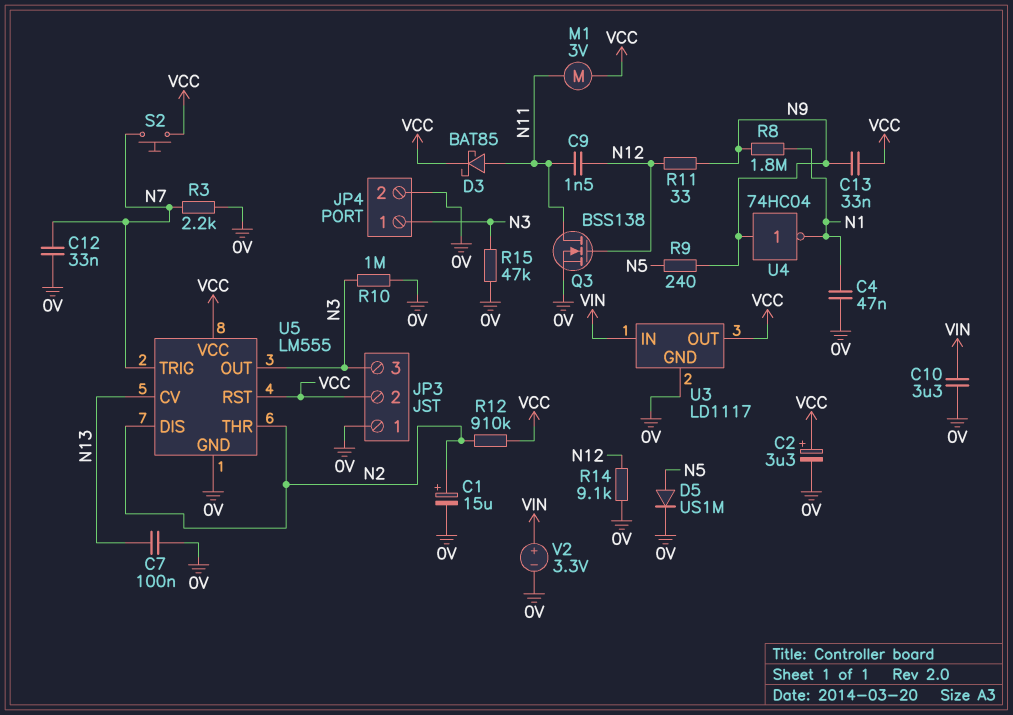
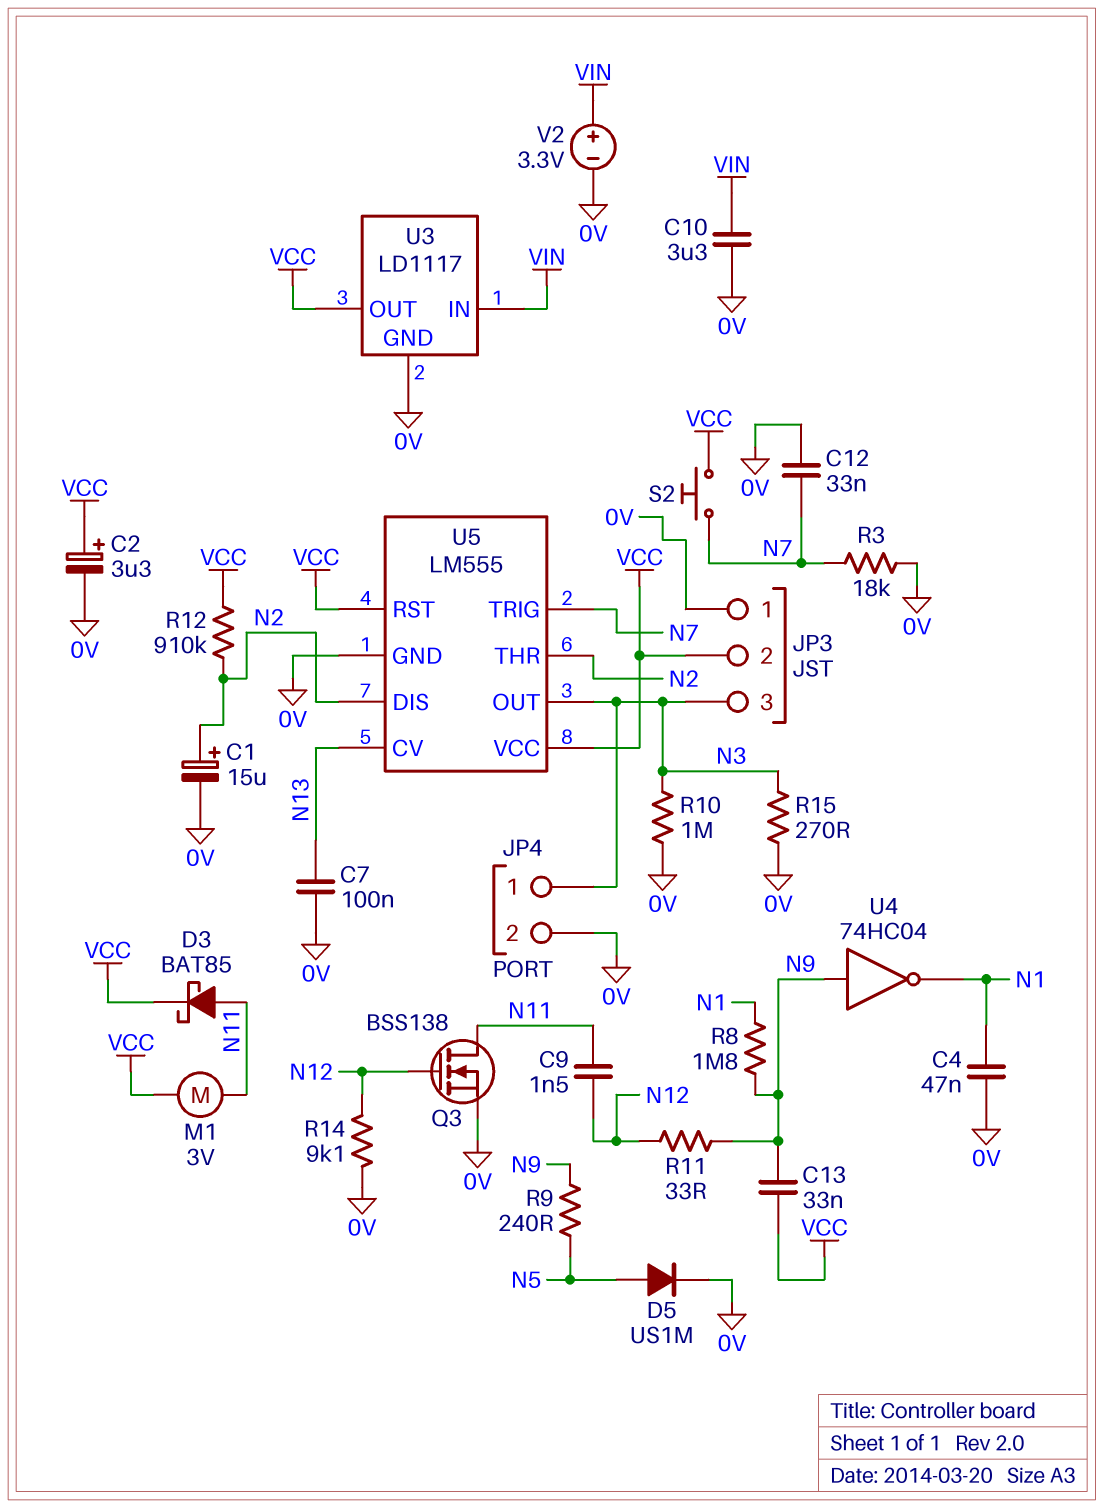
R3: 2.2k (0V, N7) -> 18k (0V, N7)
R15: 47k (0V, N3) -> 270 (0V, N3)

